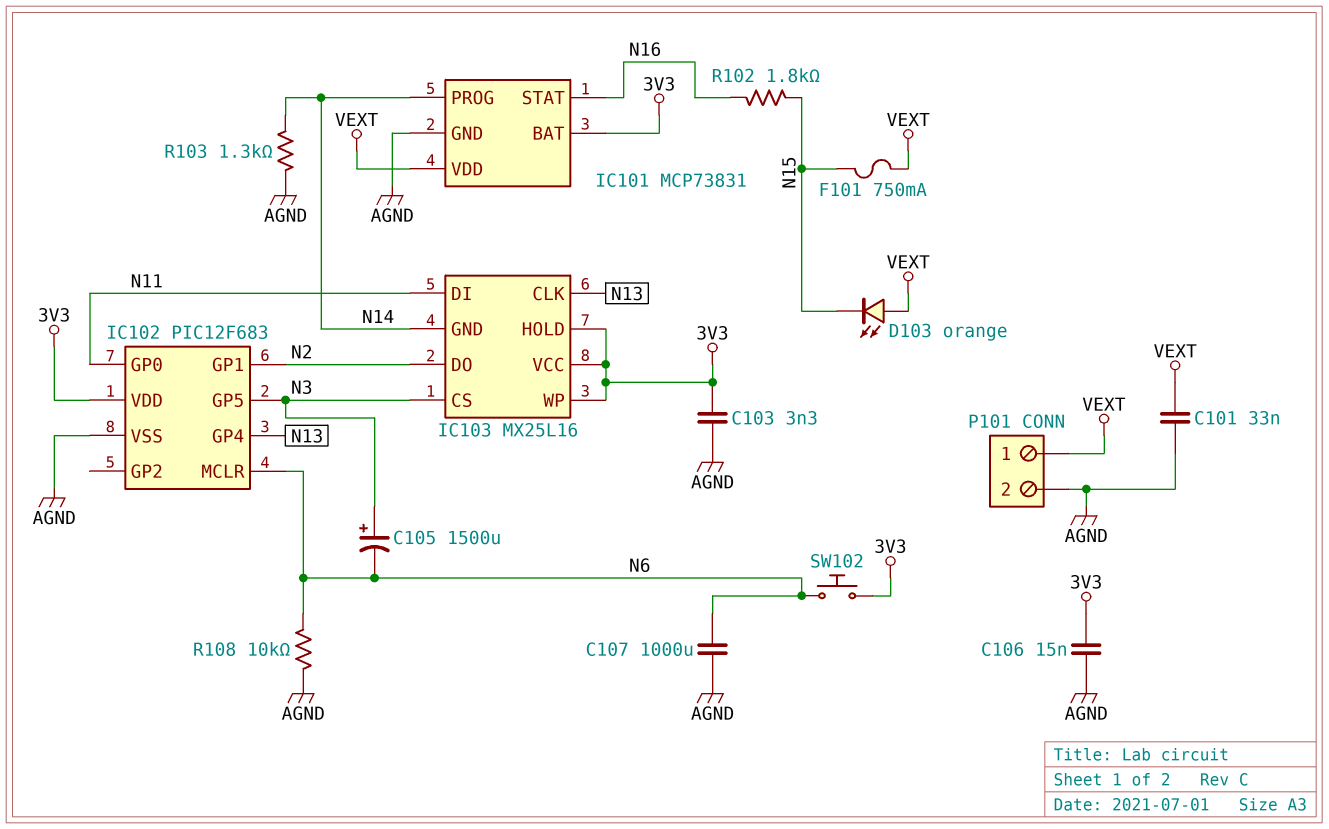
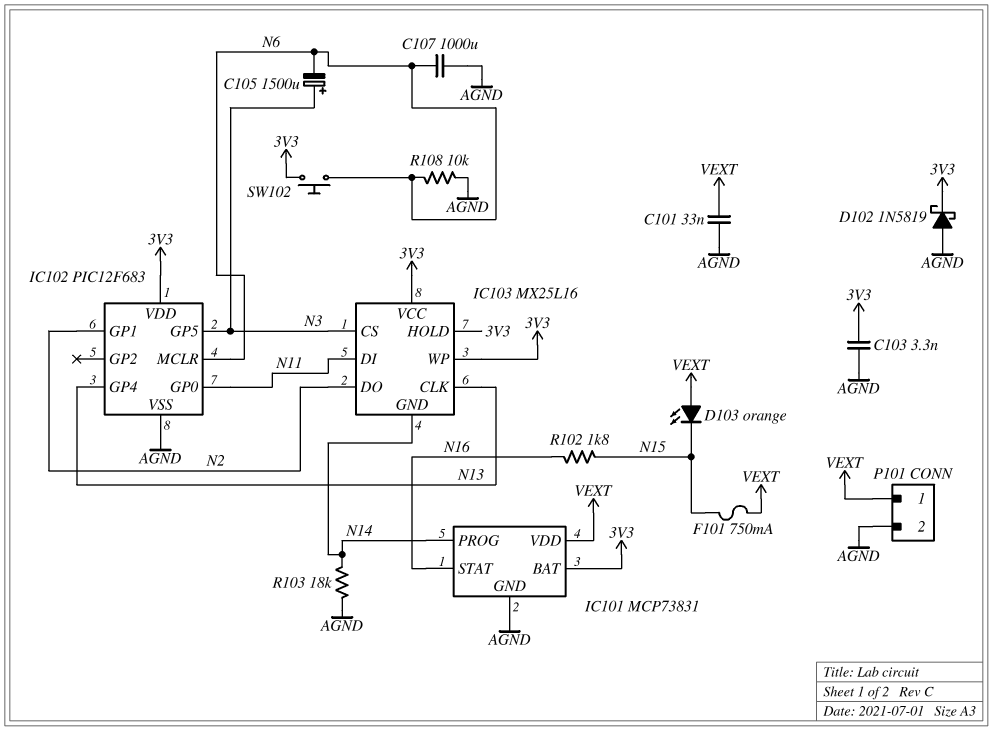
C106: 15nF (3V3, AGND) -> none
D102: none -> schottky 1N5819 (A AGND, K 3V3)
R103: 1.3k (AGND, N14) -> 18k (AGND, N14)

